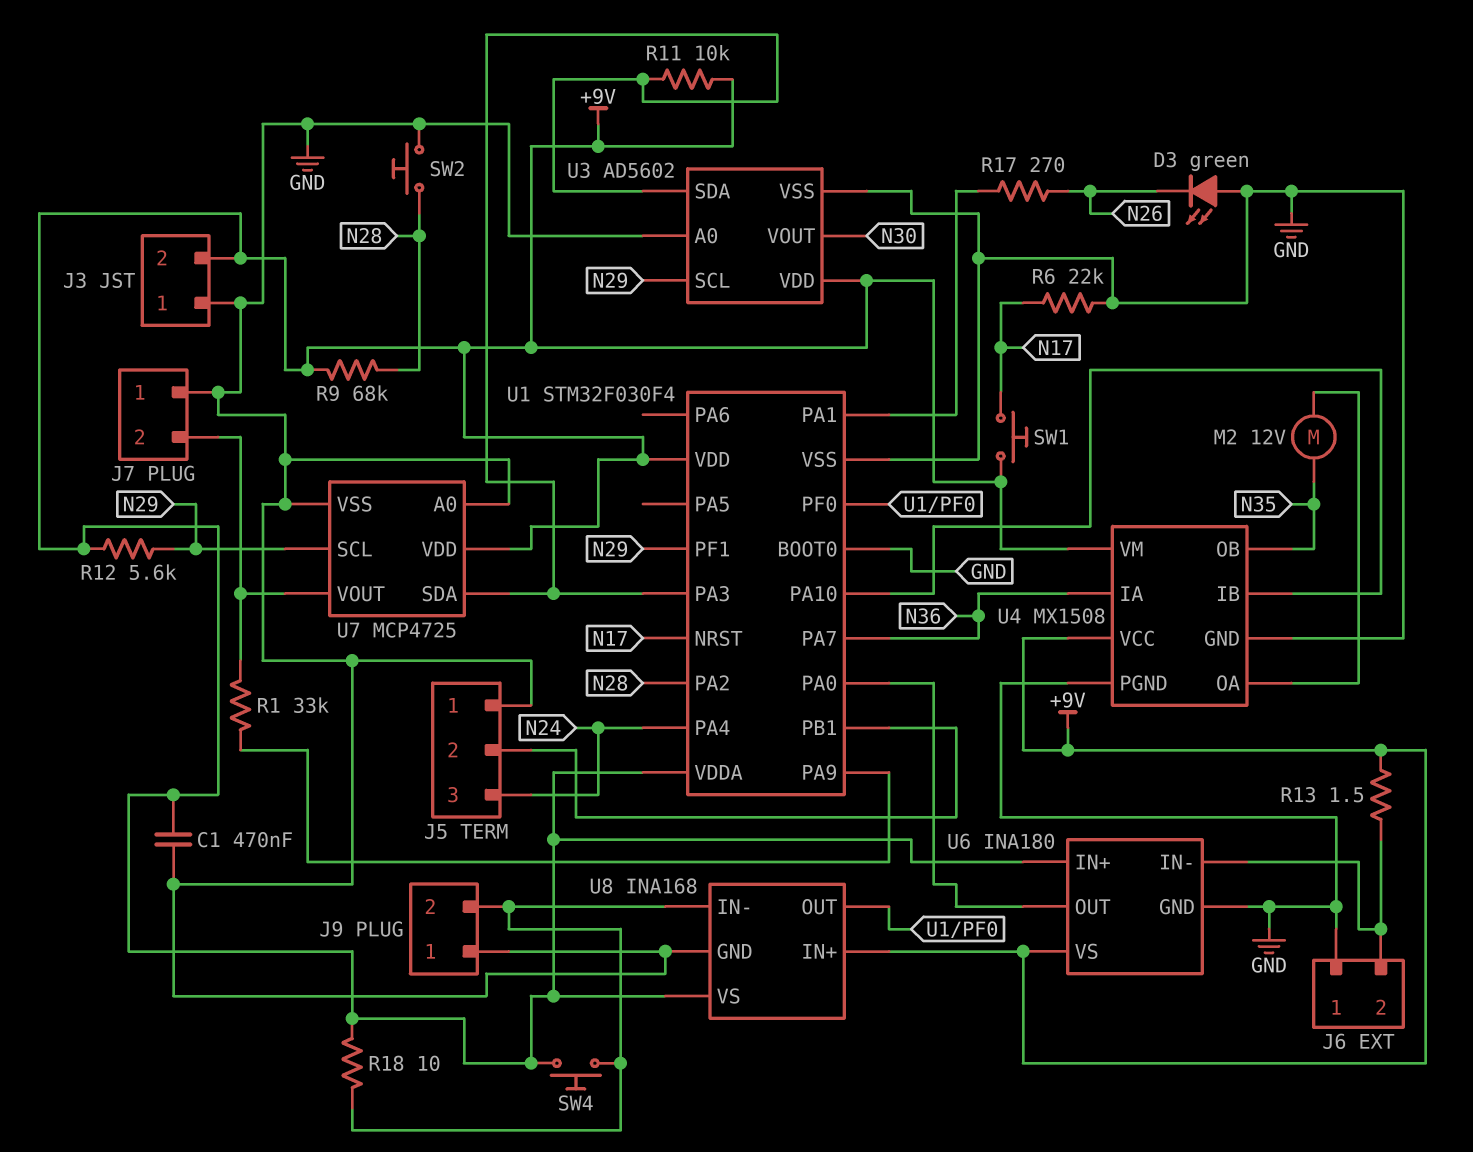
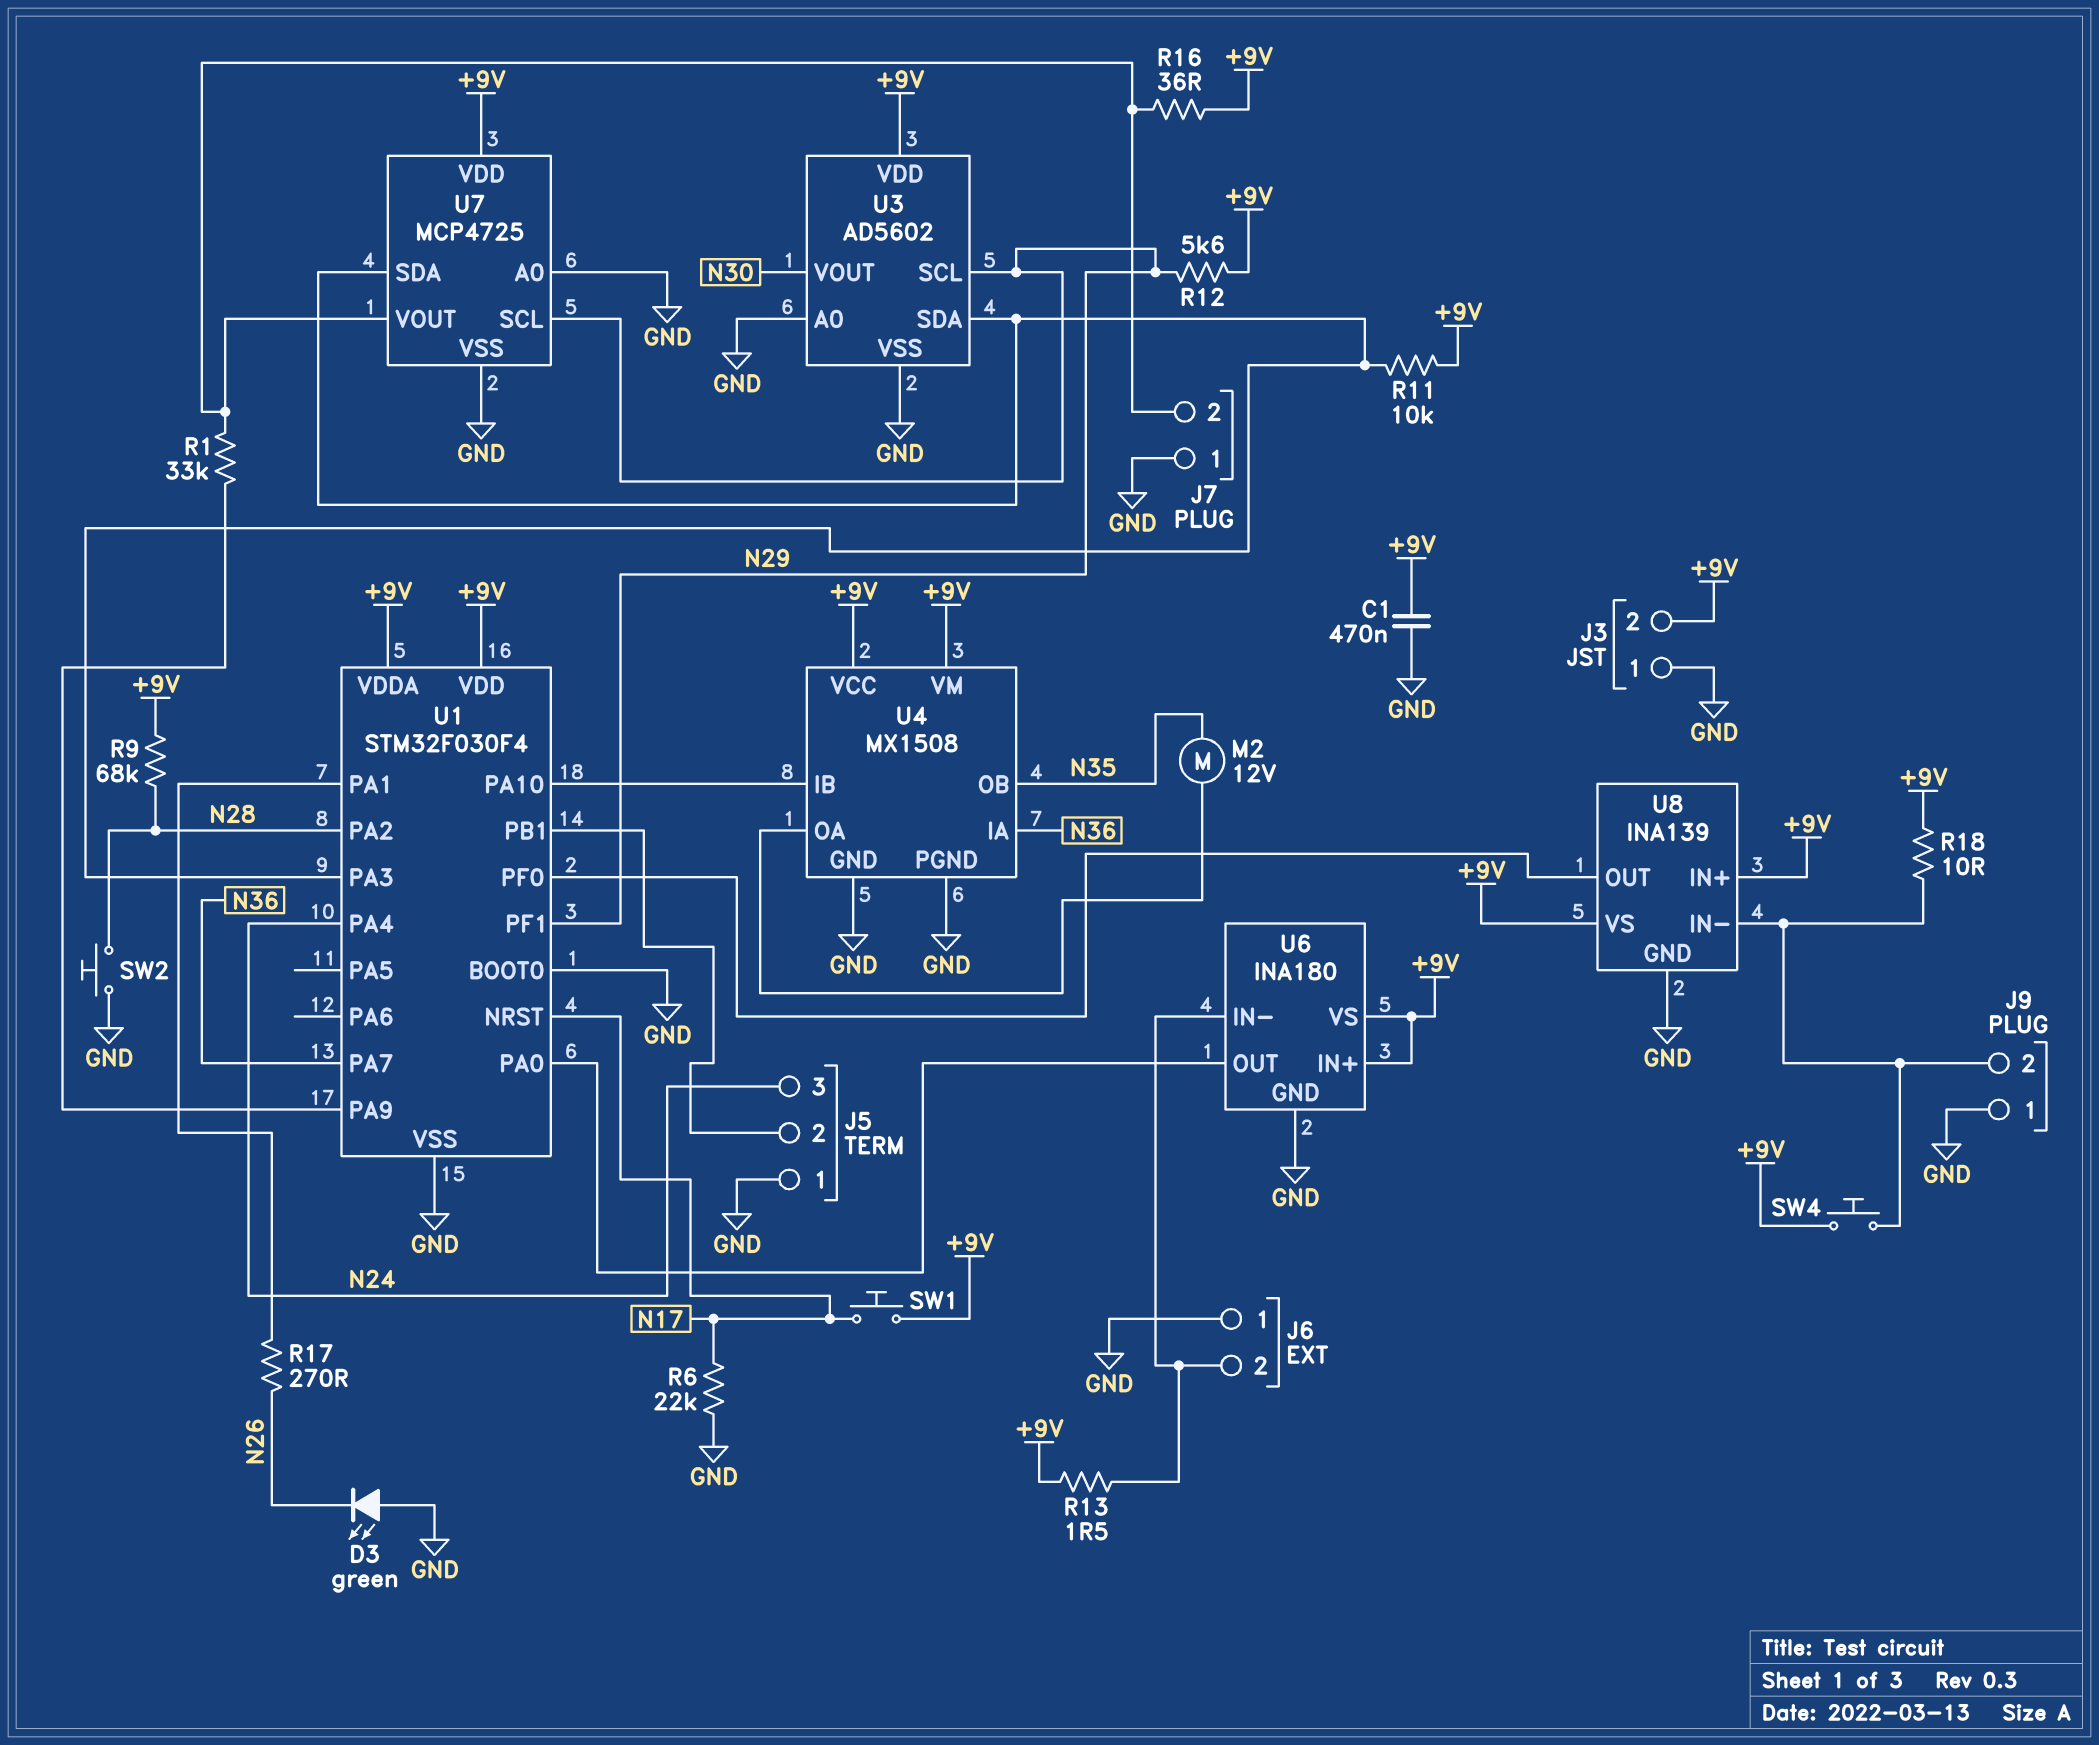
R16: none -> 36 (+9V, J7/2)
U8: INA168 -> INA139

